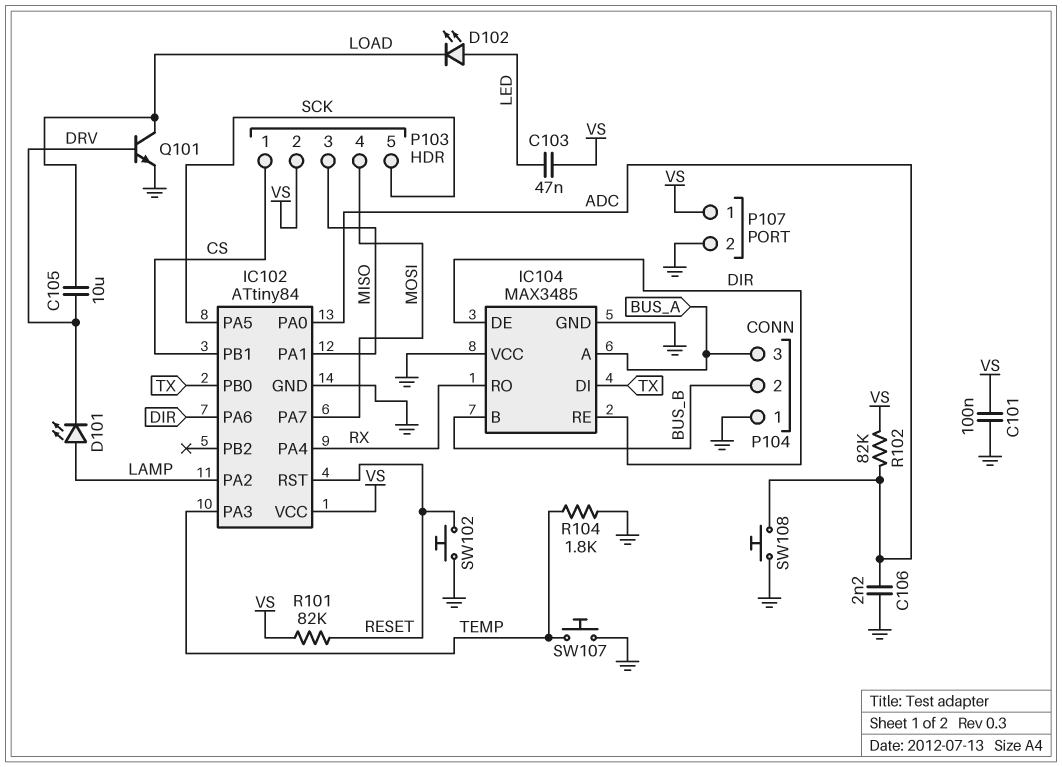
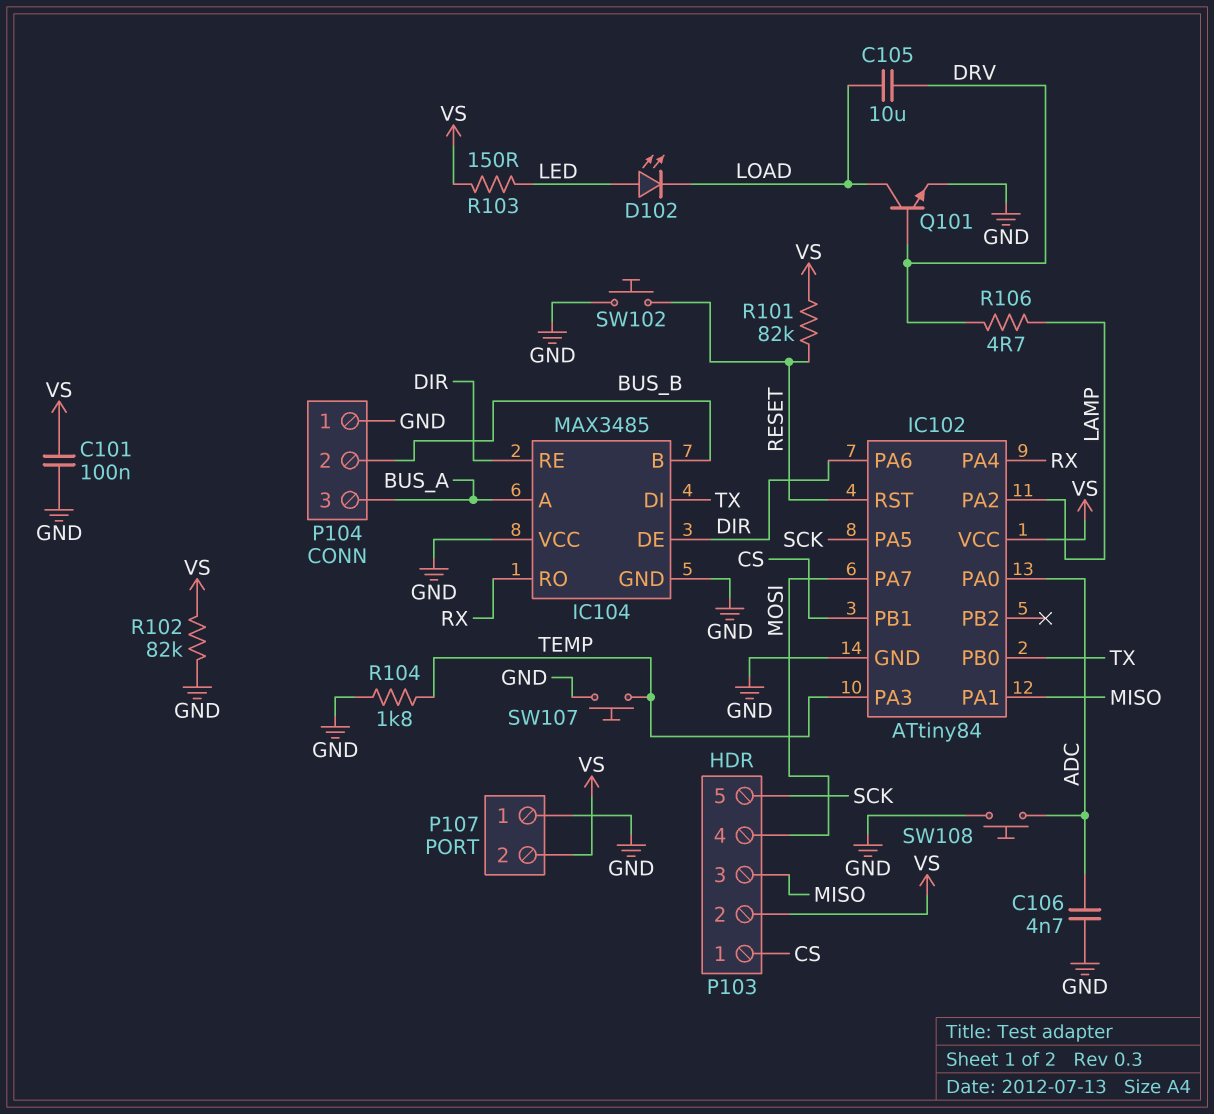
C103: 47nF (LED, VS) -> none
C106: 2.2nF (ADC, GND) -> 4.7nF (ADC, GND)
D101: LED (A LAMP, K DRV) -> none
P107 pin 1: VS -> GND
P107 pin 2: GND -> VS
R102: 82k (ADC, VS) -> 82k (GND, VS)
R103: none -> 150 (LED, VS)
R106: none -> 4.7 (DRV, LAMP)

